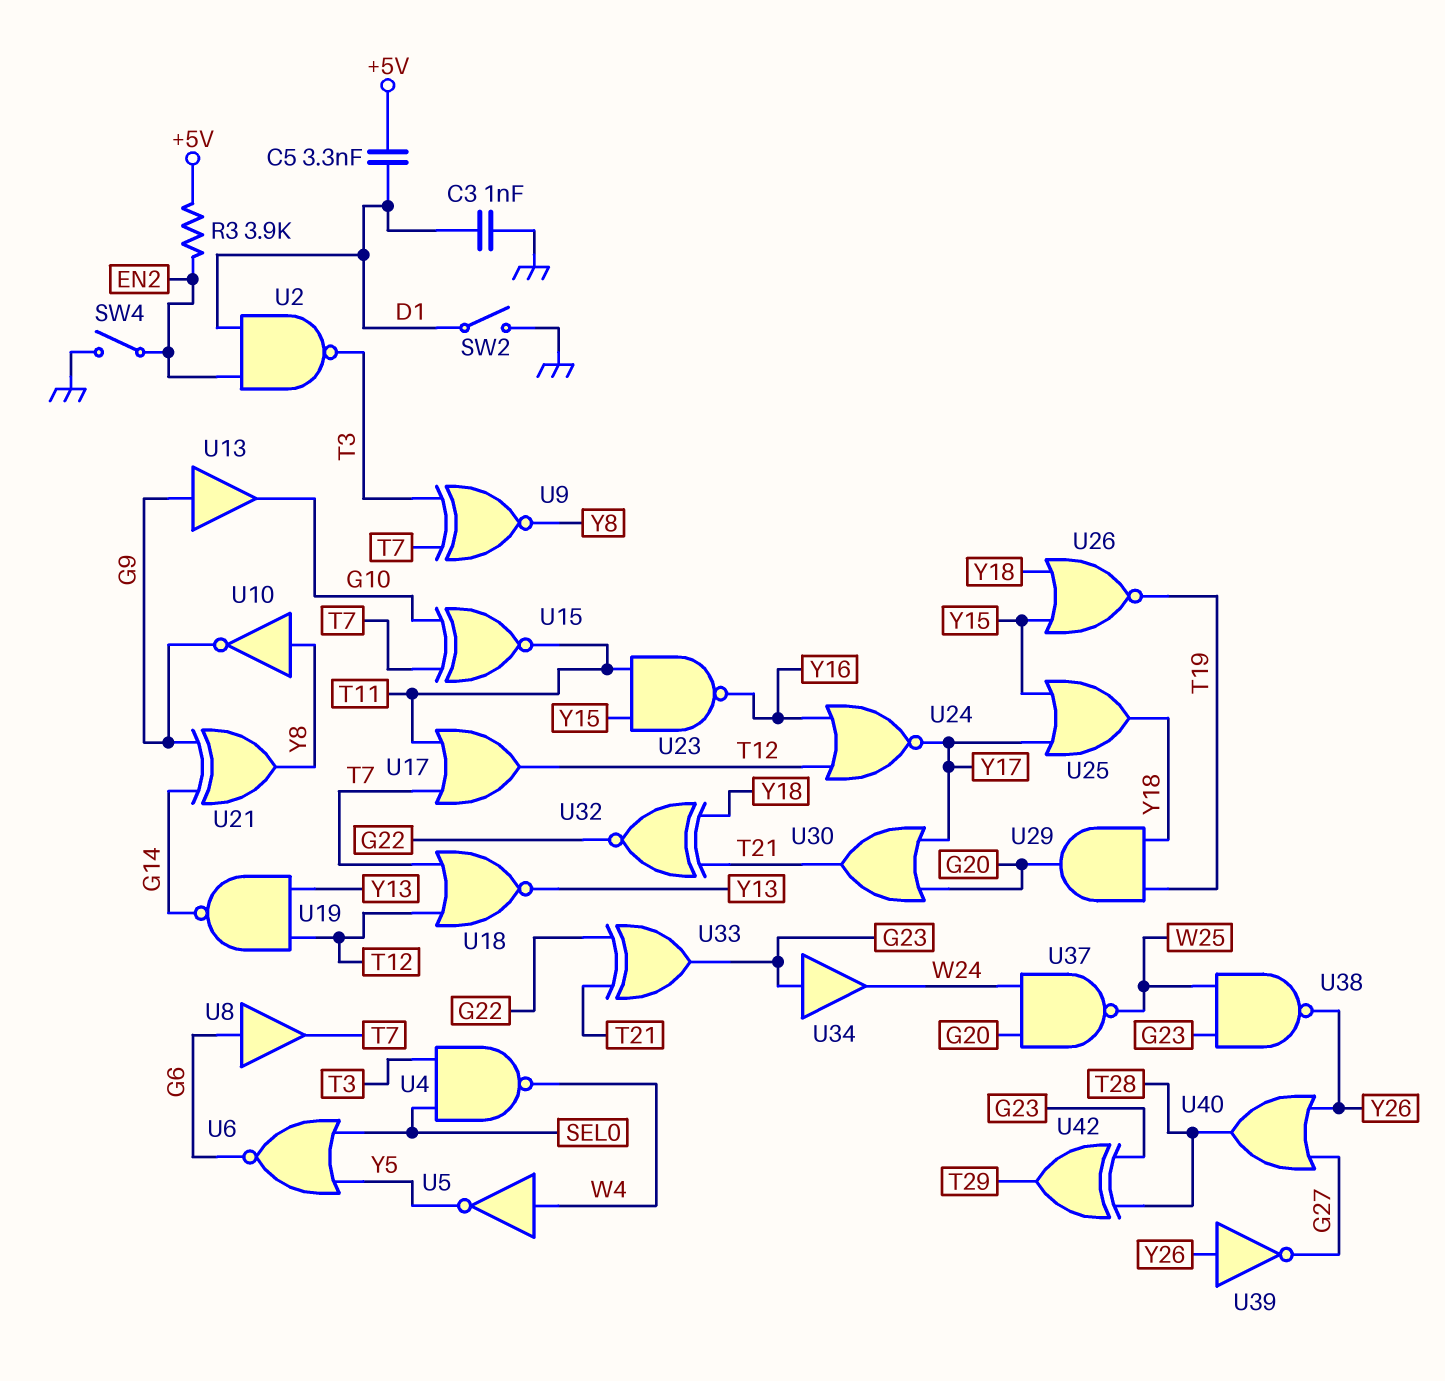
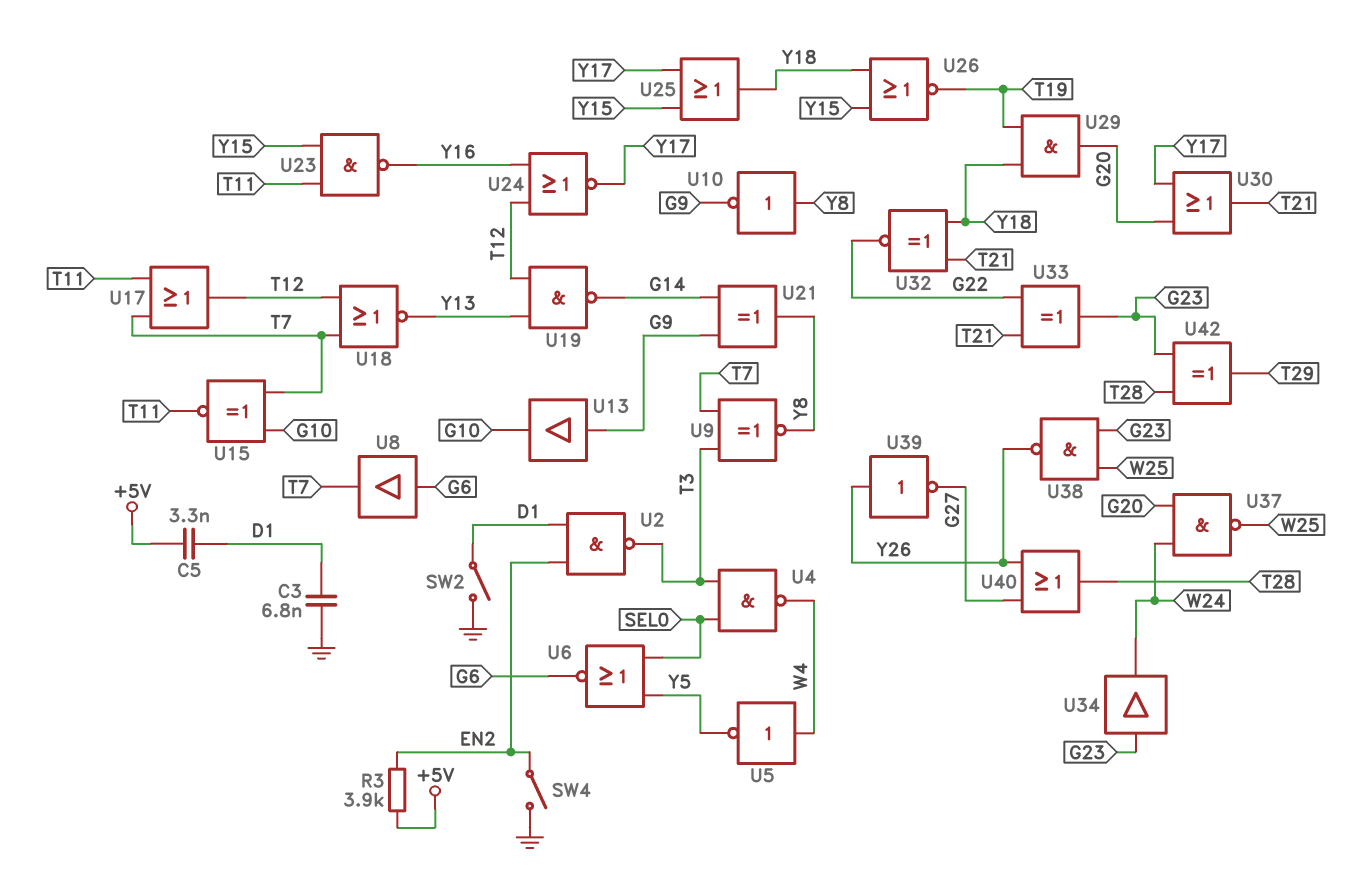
C3: 1nF (D1, GND) -> 6.8nF (D1, GND)

